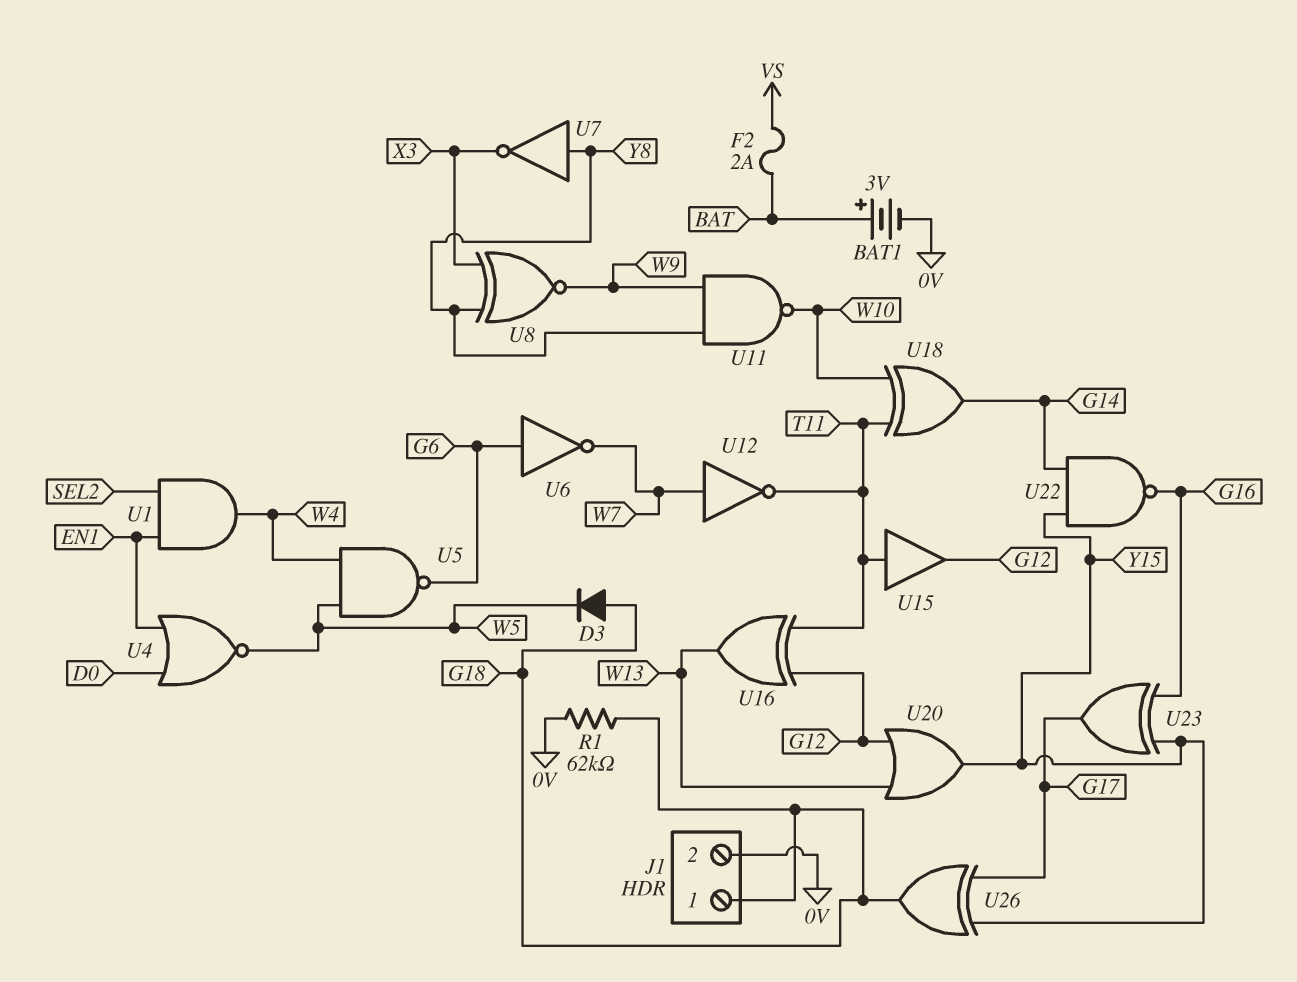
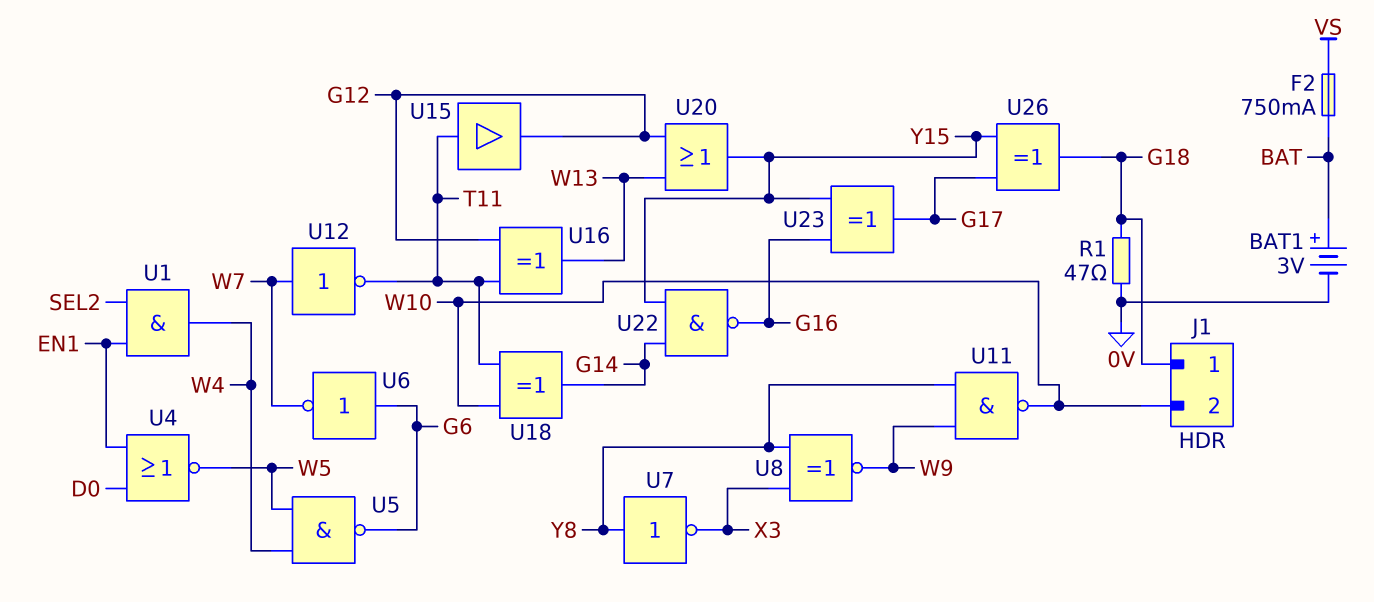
D3: diode (A G18, K W5) -> none
F2: 2A (BAT, VS) -> 750mA (BAT, VS)
J1 pin 2: 0V -> W10
R1: 62k (0V, G18) -> 47 (0V, G18)

